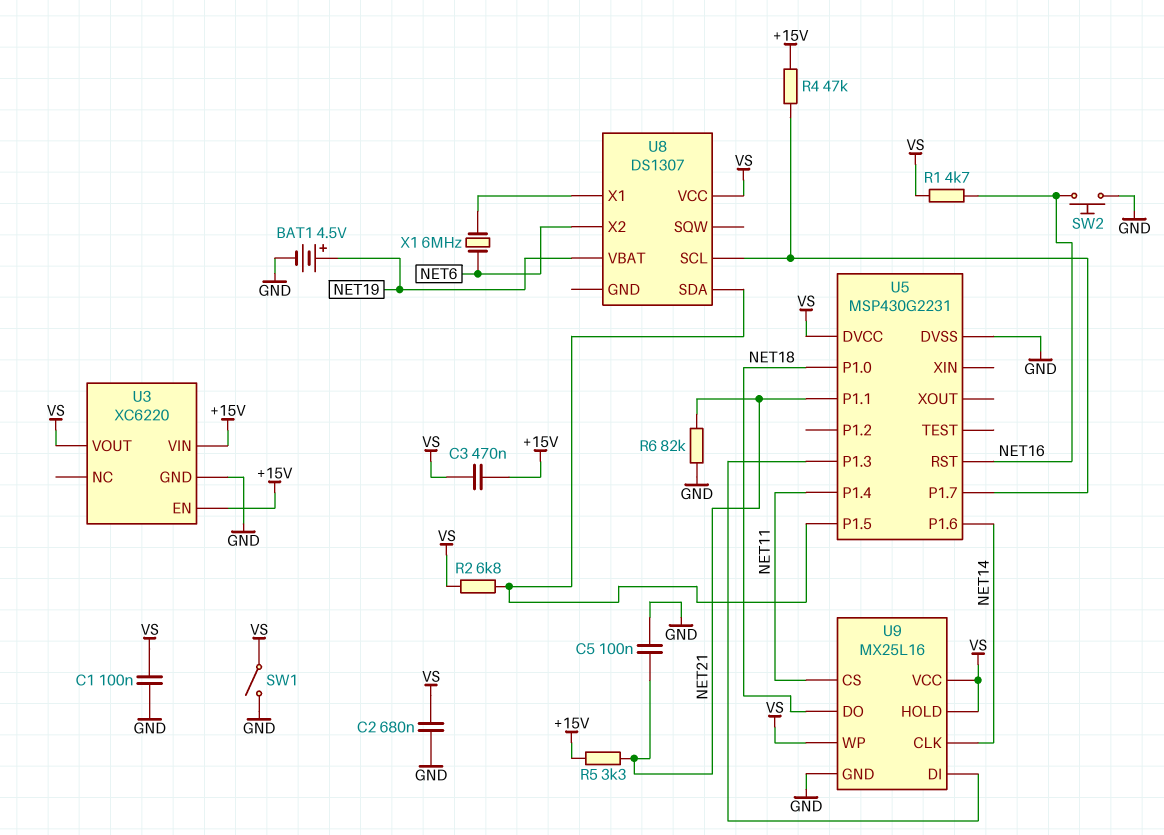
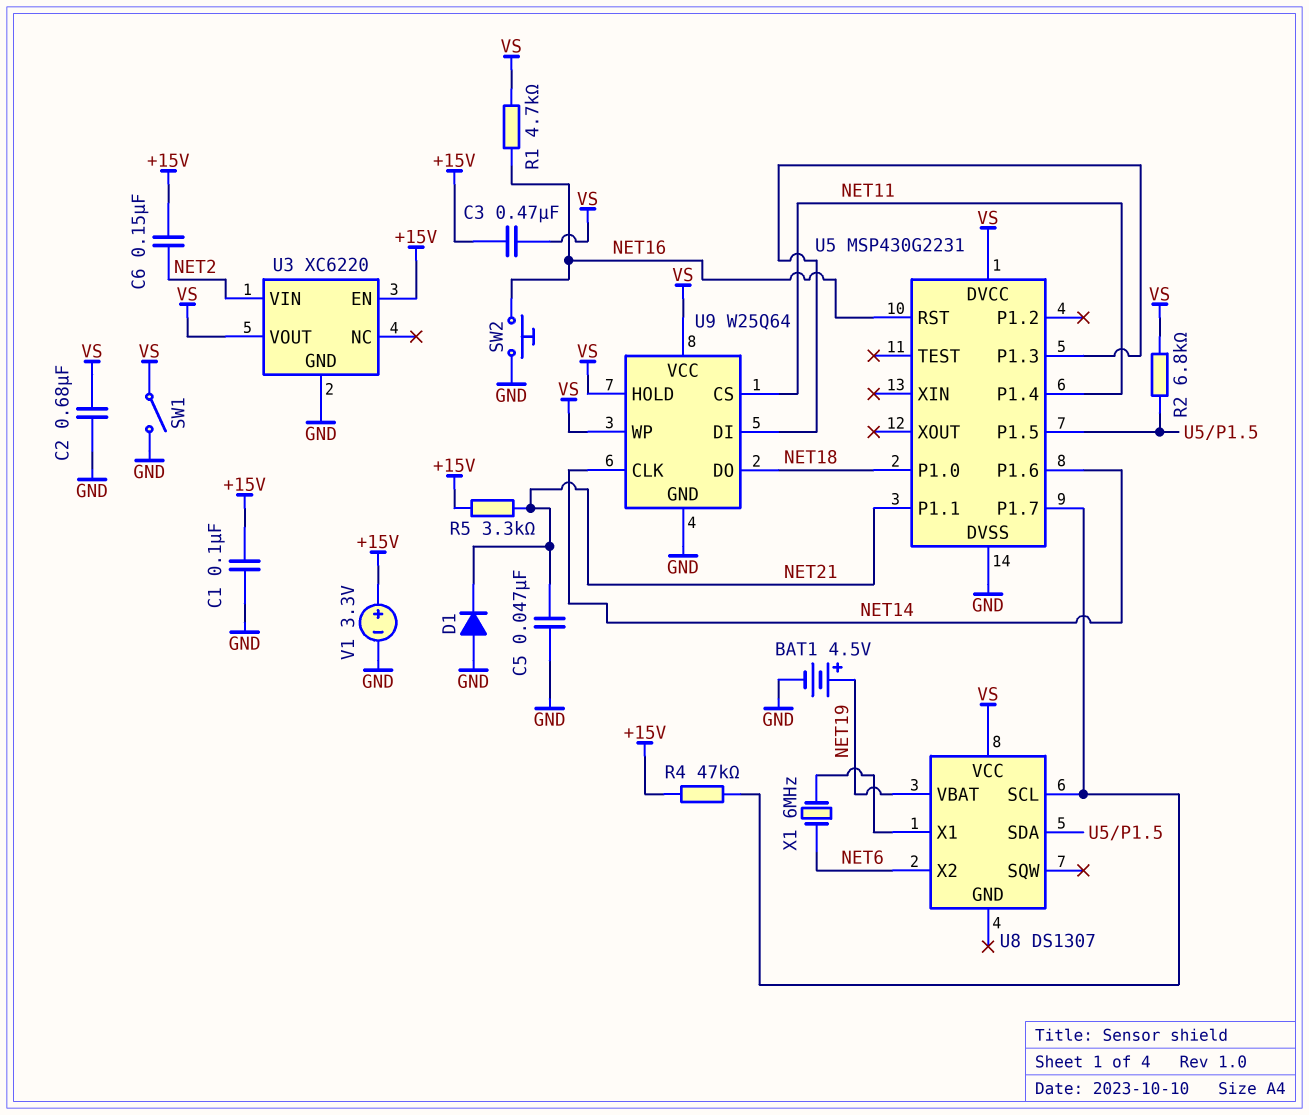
C1: 100nF (GND, VS) -> 100nF (+15V, GND)
C5: 100nF (GND, NET21) -> 47nF (GND, NET21)
C6: none -> 150nF (+15V, NET2)
D1: none -> diode (A GND, K NET21)
R6: 82k (GND, NET21) -> none
U3 pin VIN: +15V -> NET2
U9: MX25L16 -> W25Q64
V1: none -> 3.3V (plus +15V, minus GND)

